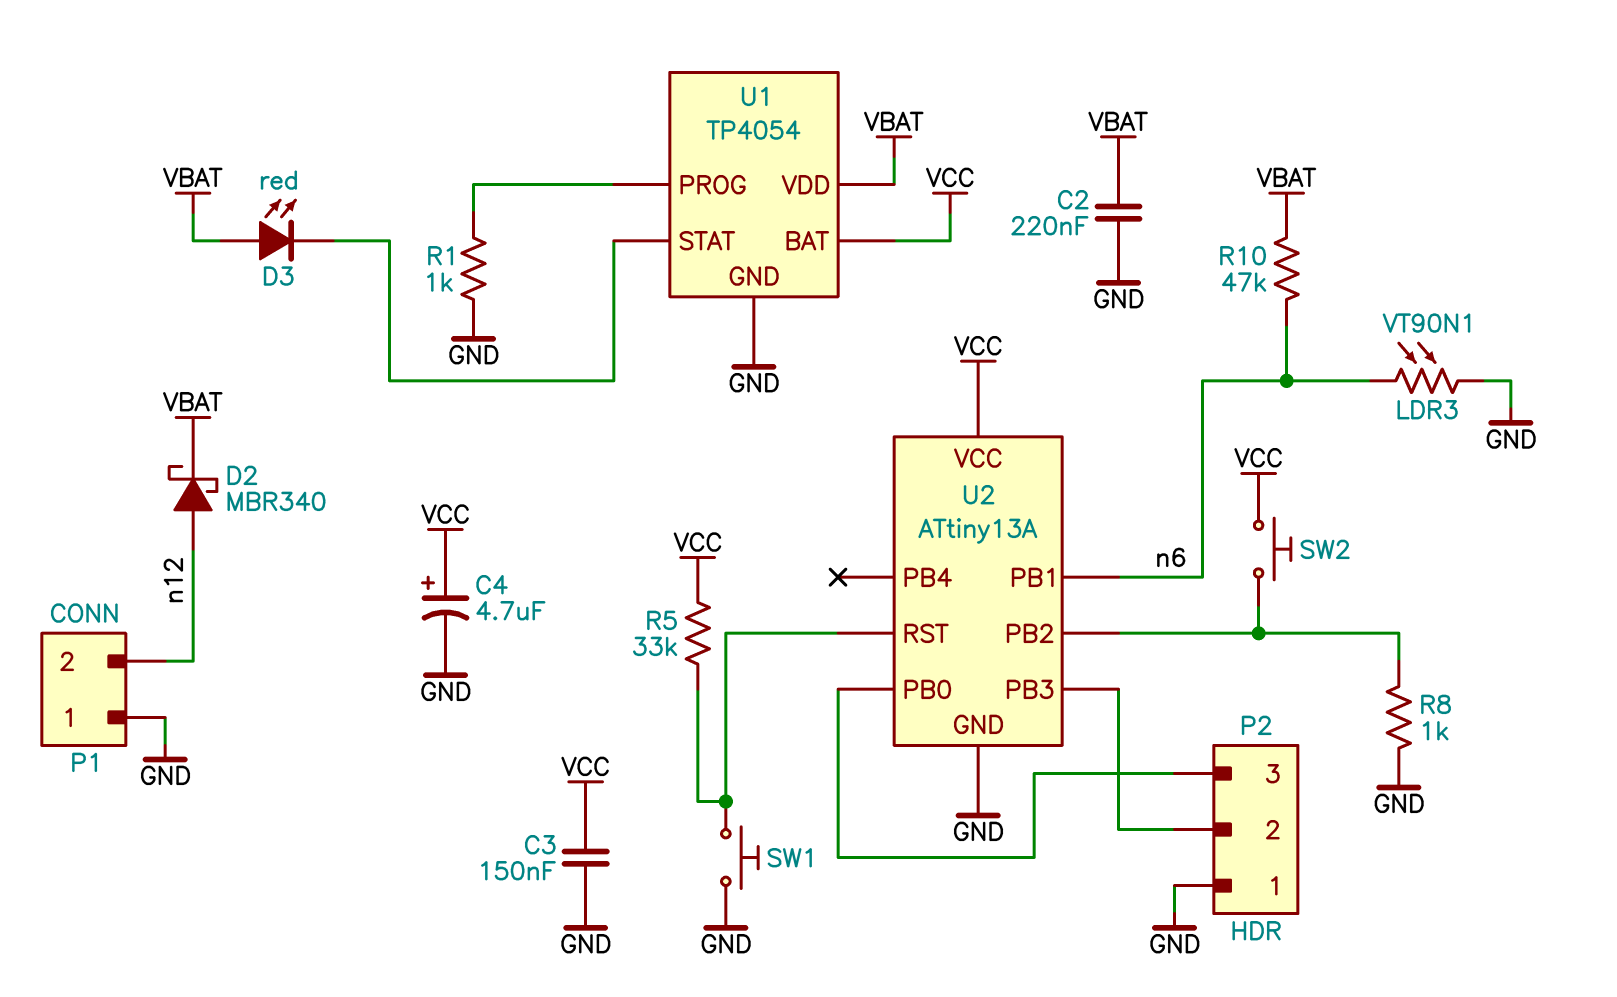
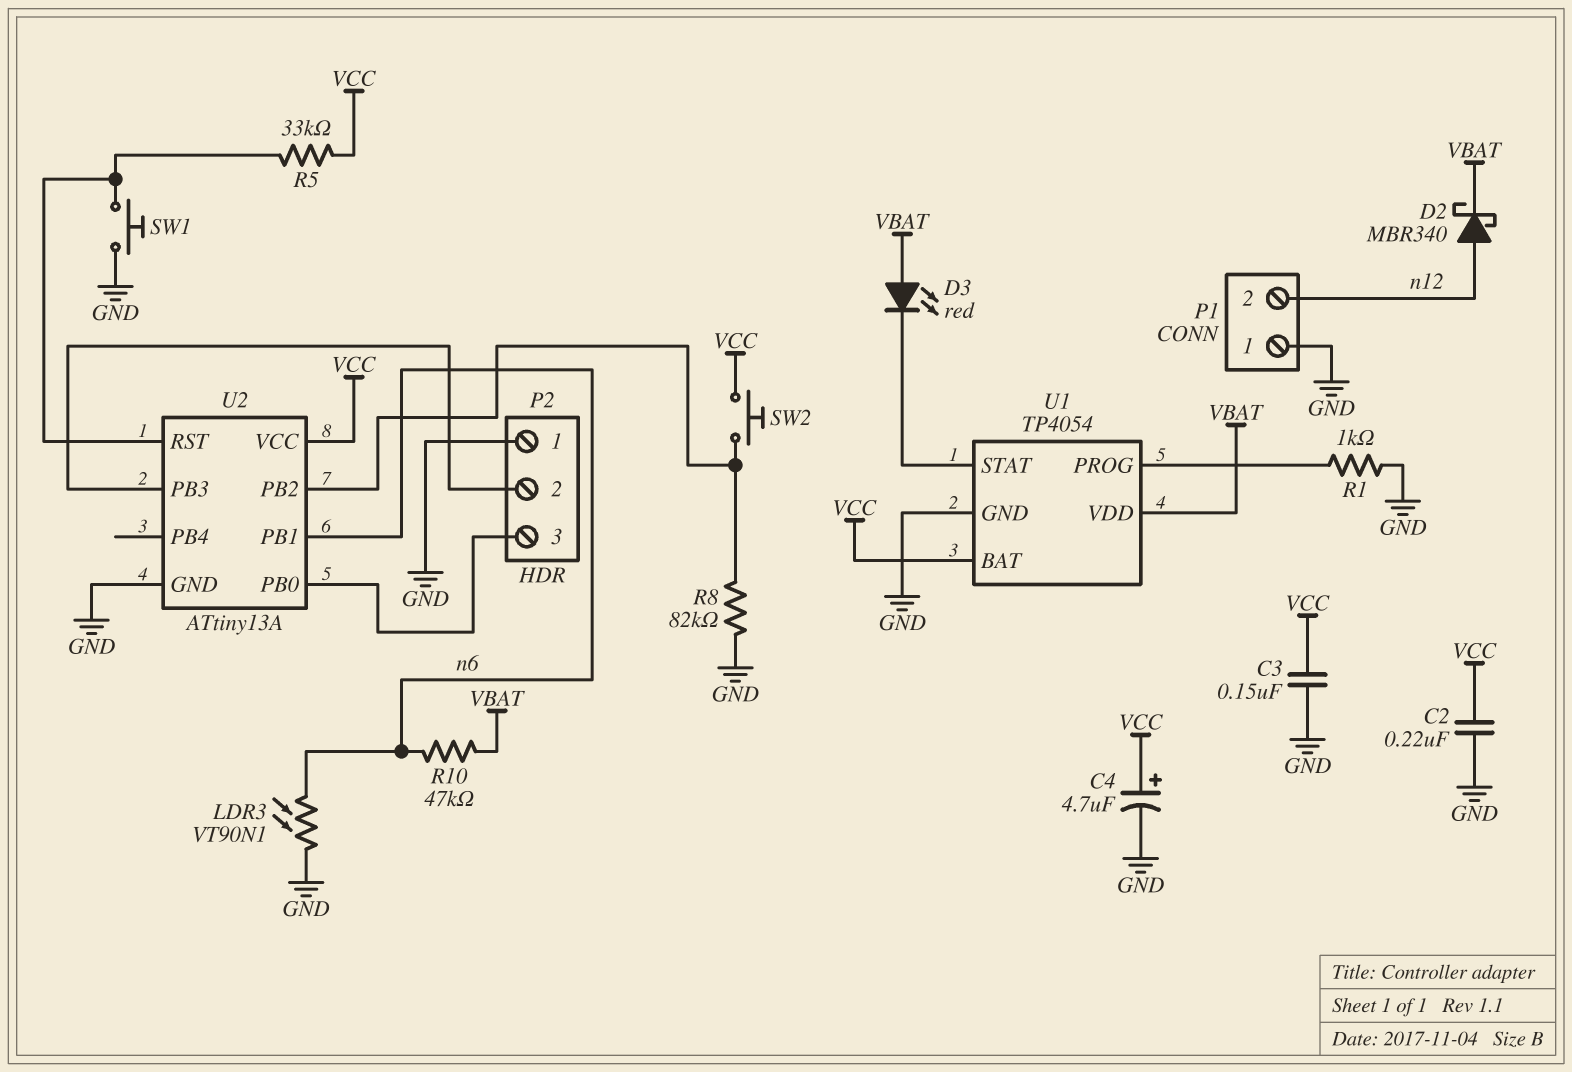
C2: 220nF (GND, VBAT) -> 220nF (GND, VCC)
R8: 1k (GND, U2/PB2) -> 82k (GND, U2/PB2)

